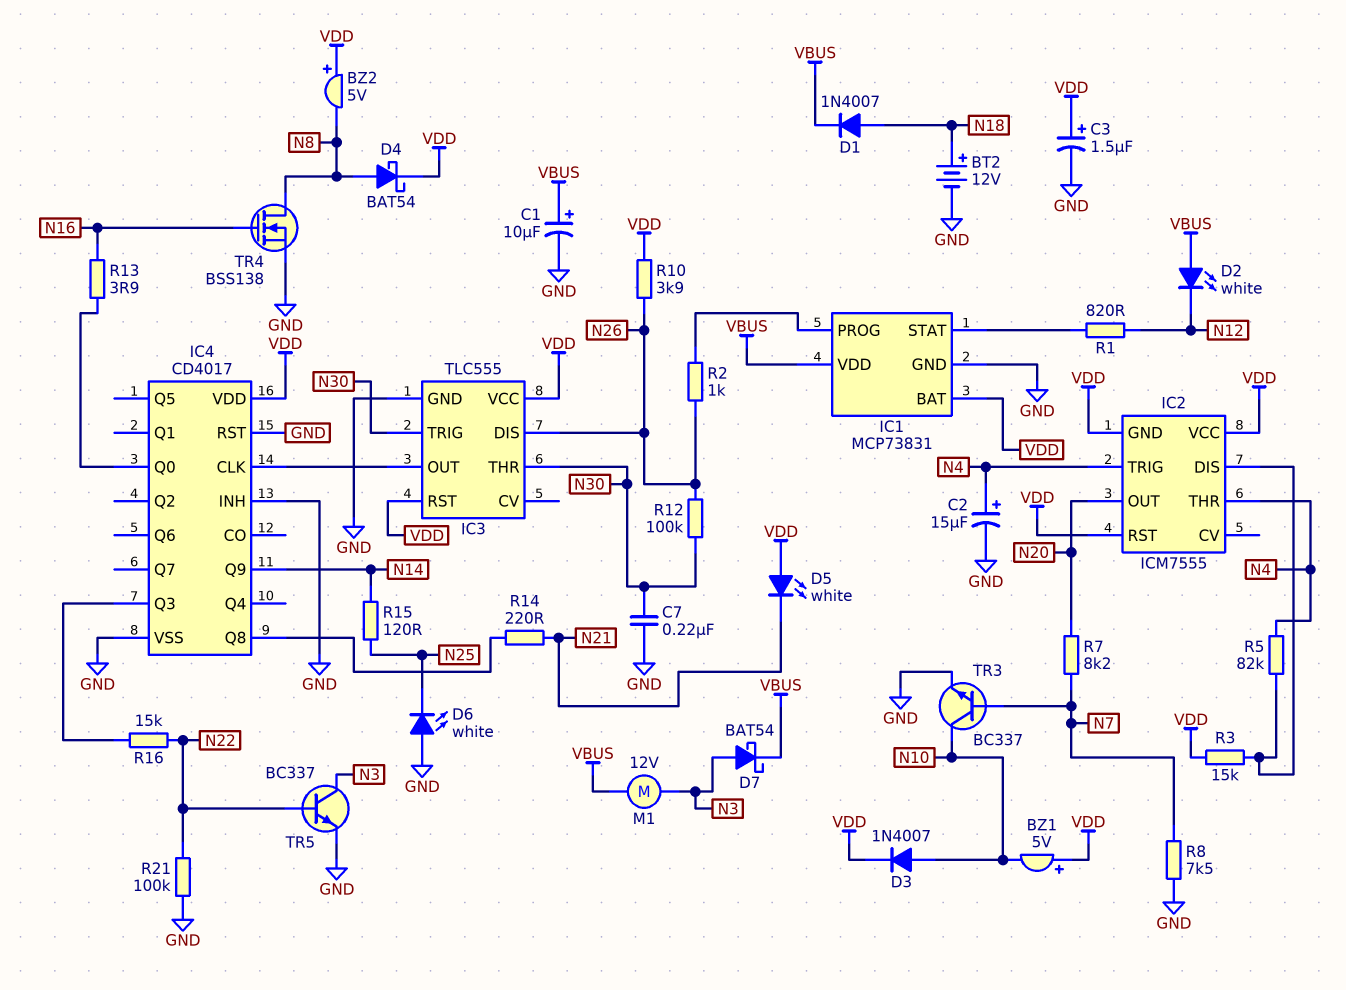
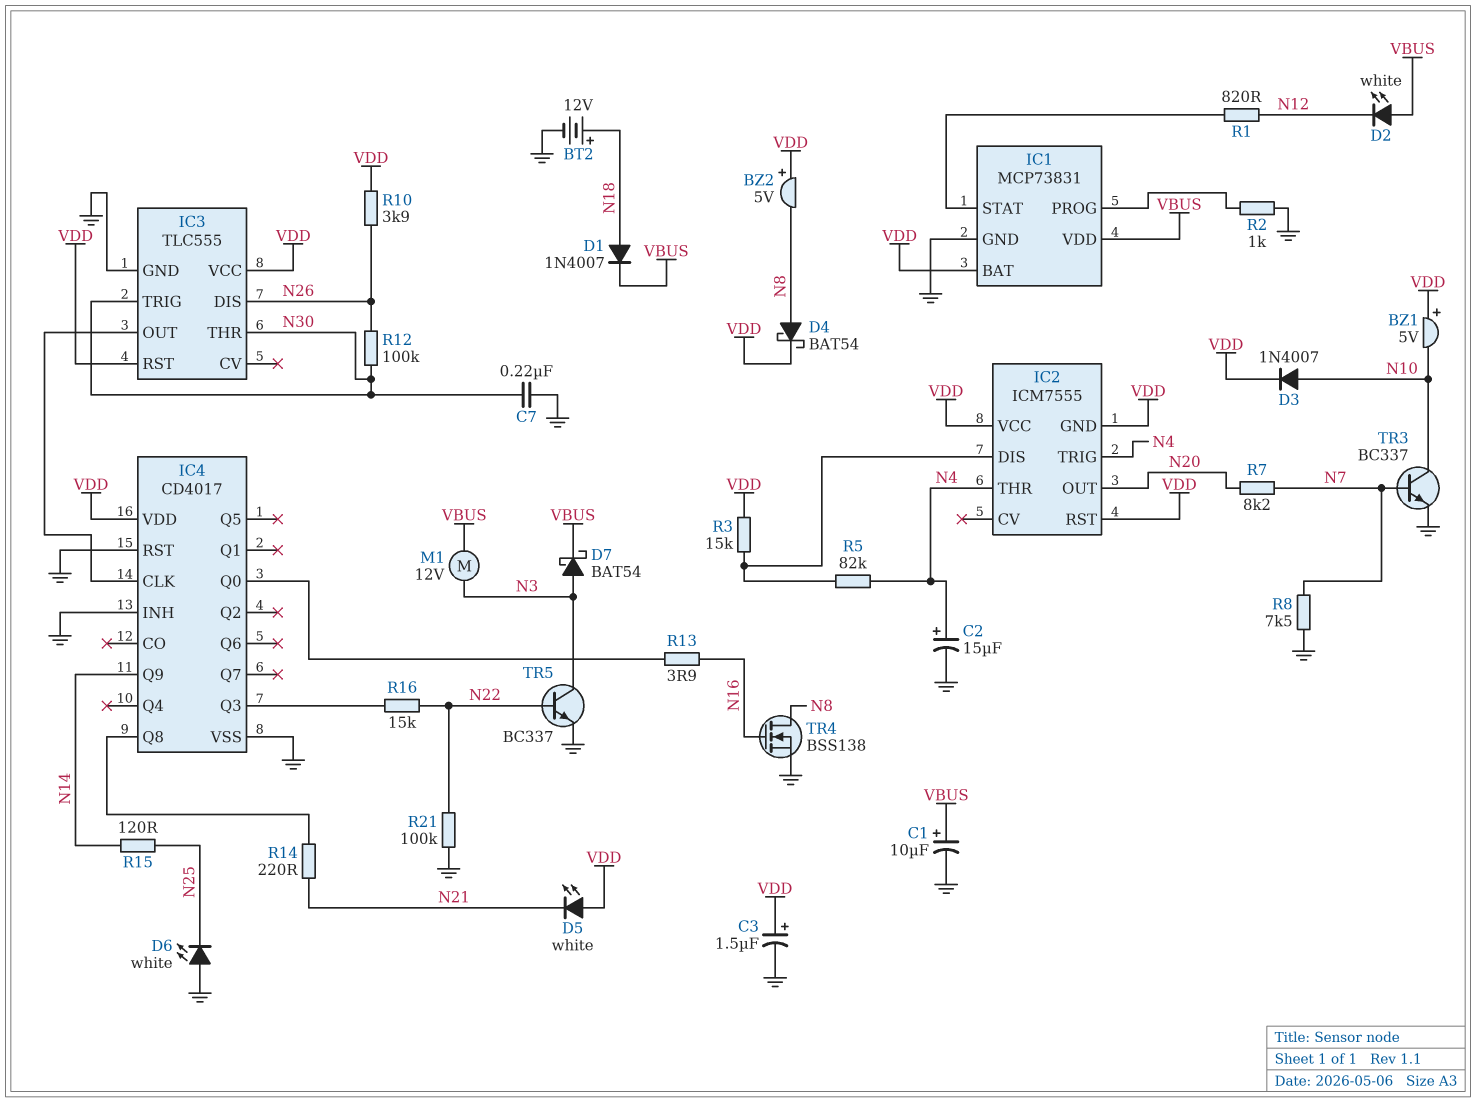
R2: 1k (IC1/PROG, N26) -> 1k (GND, IC1/PROG)

